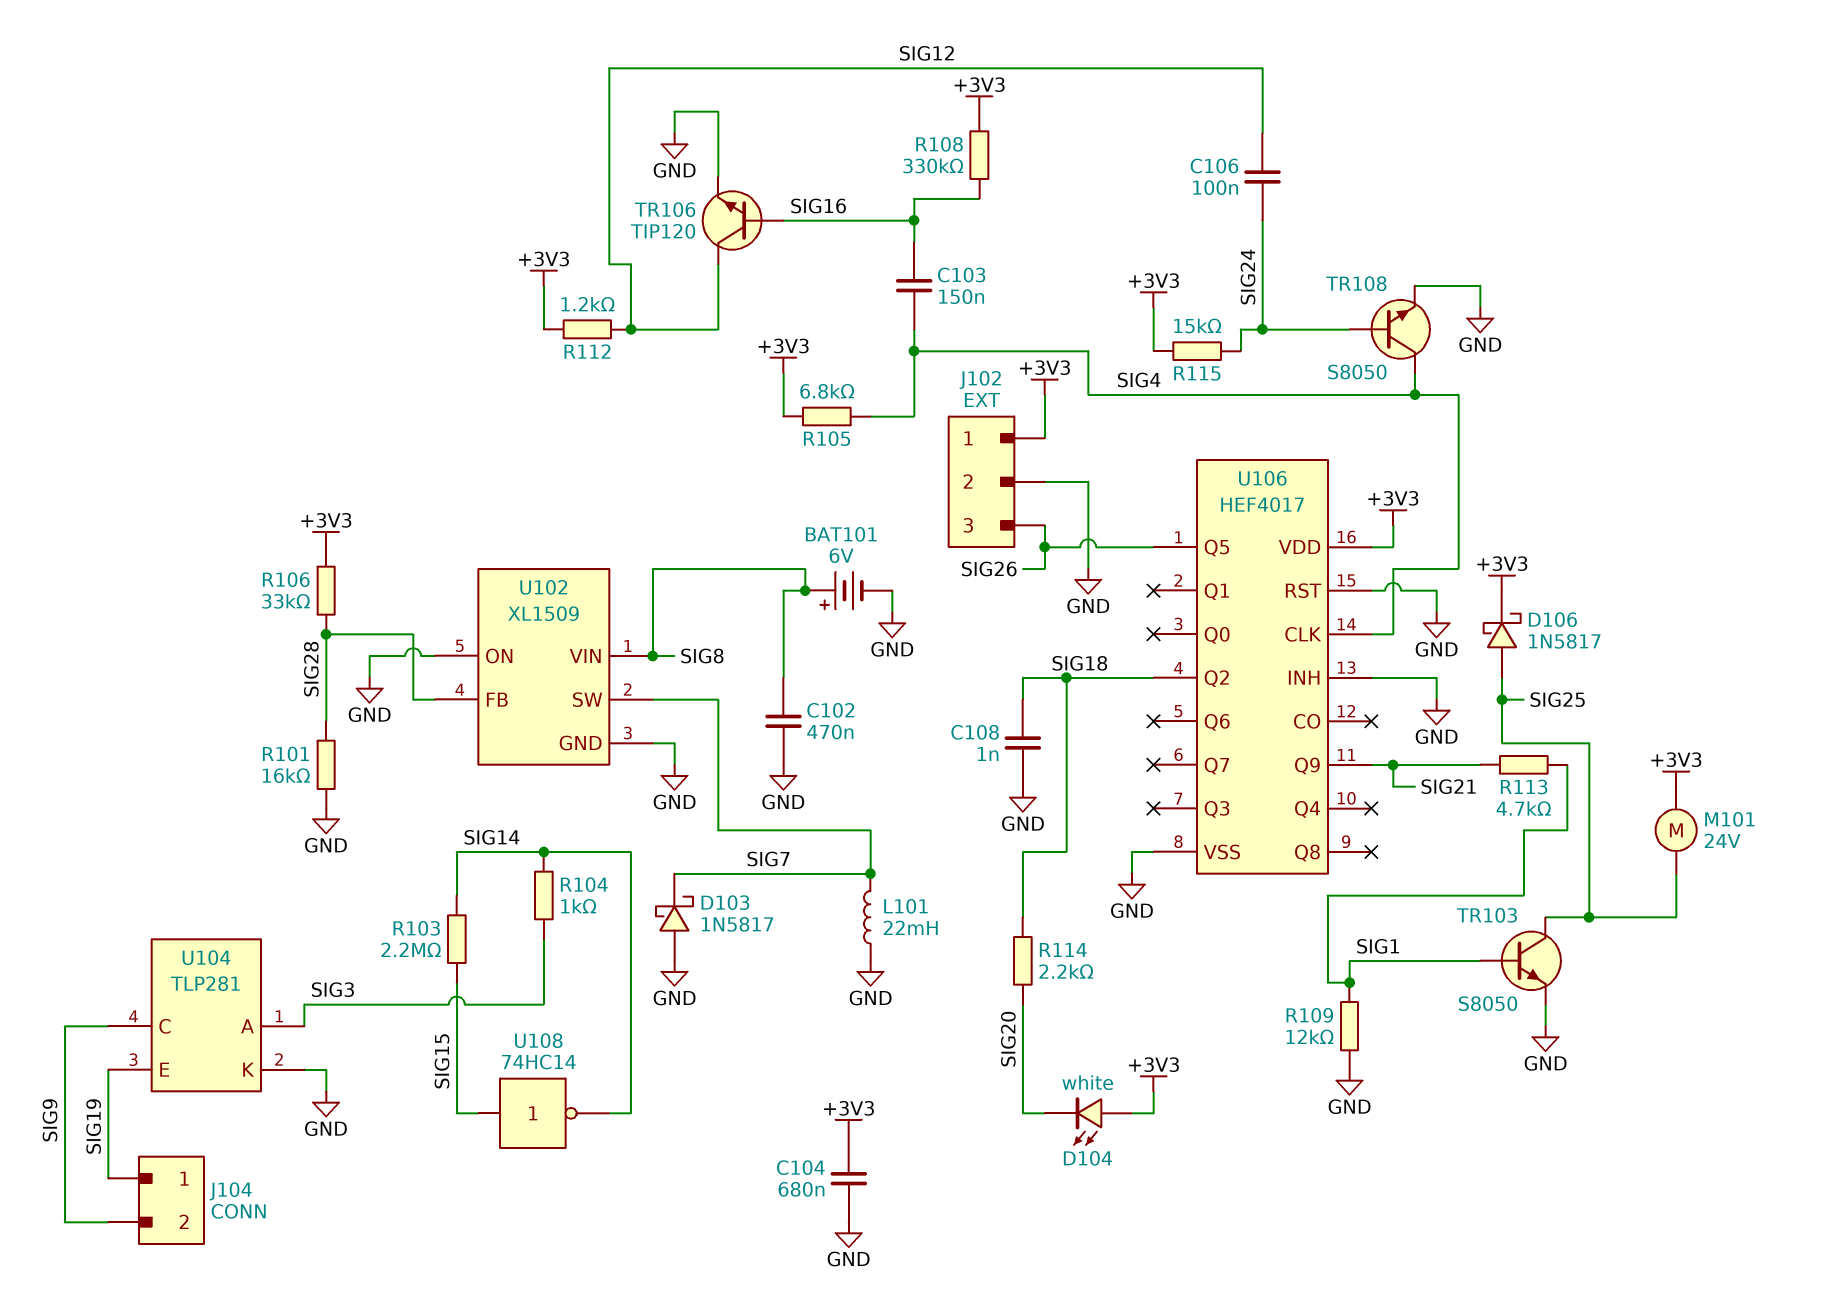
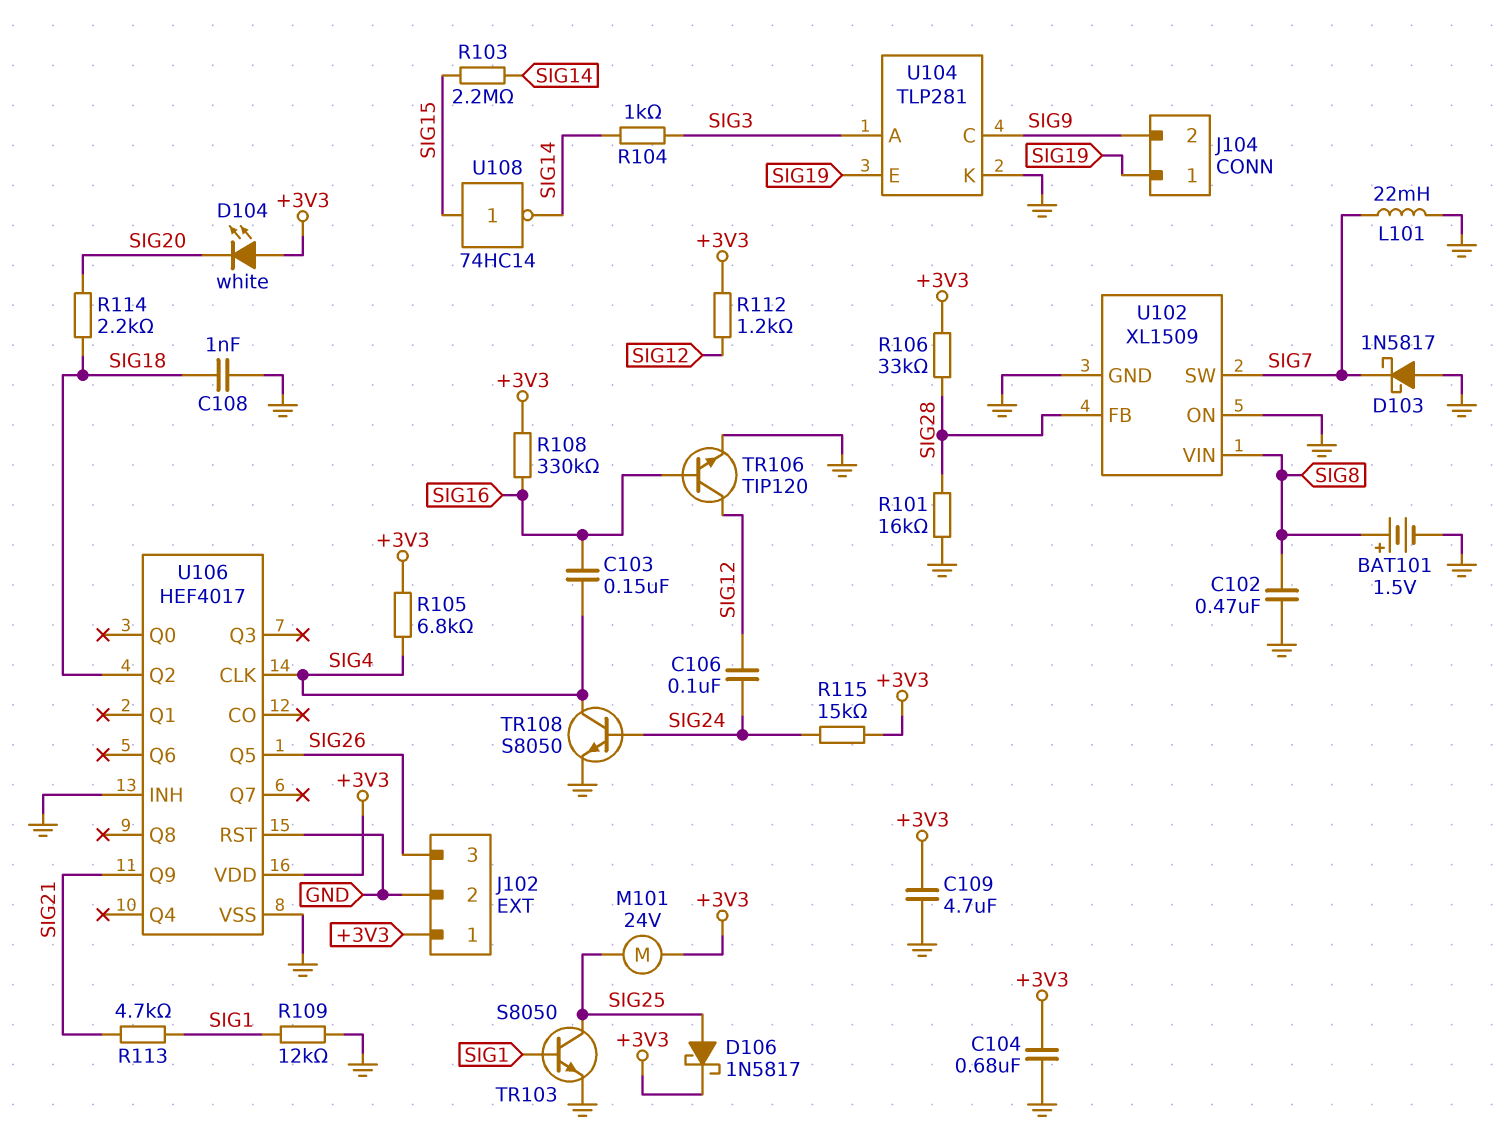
BAT101: 6V (plus SIG8, minus GND) -> 1.5V (plus SIG8, minus GND)
C109: none -> 4.7uF (+3V3, GND)

